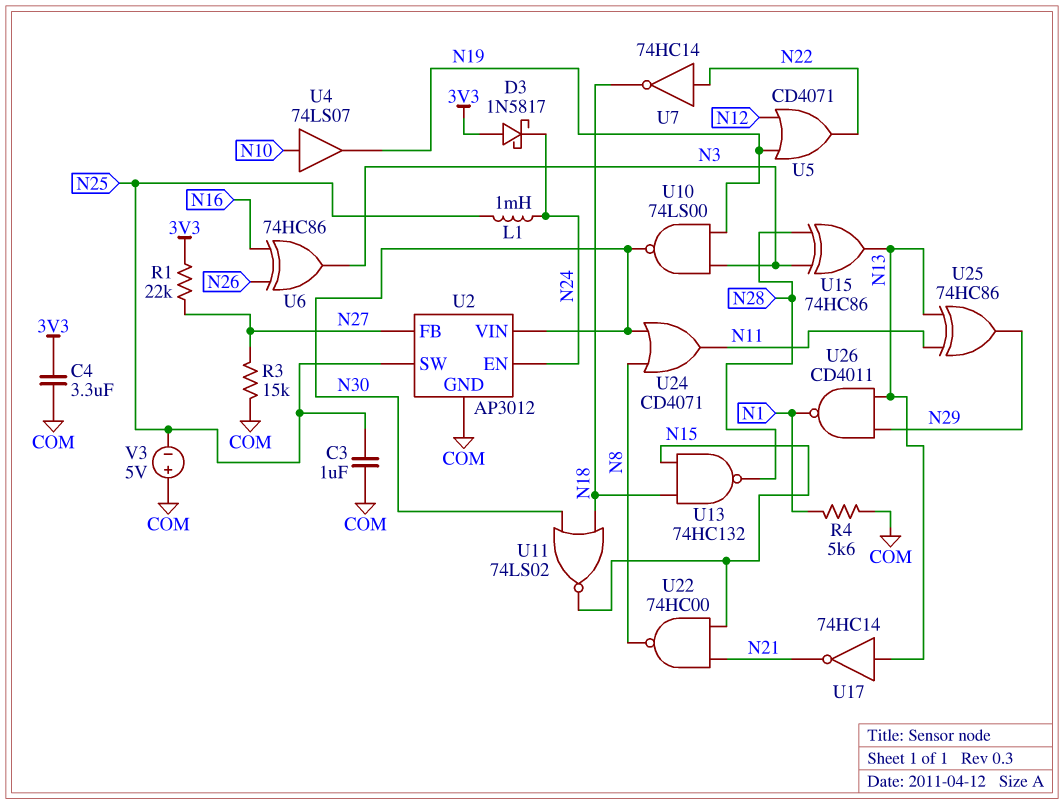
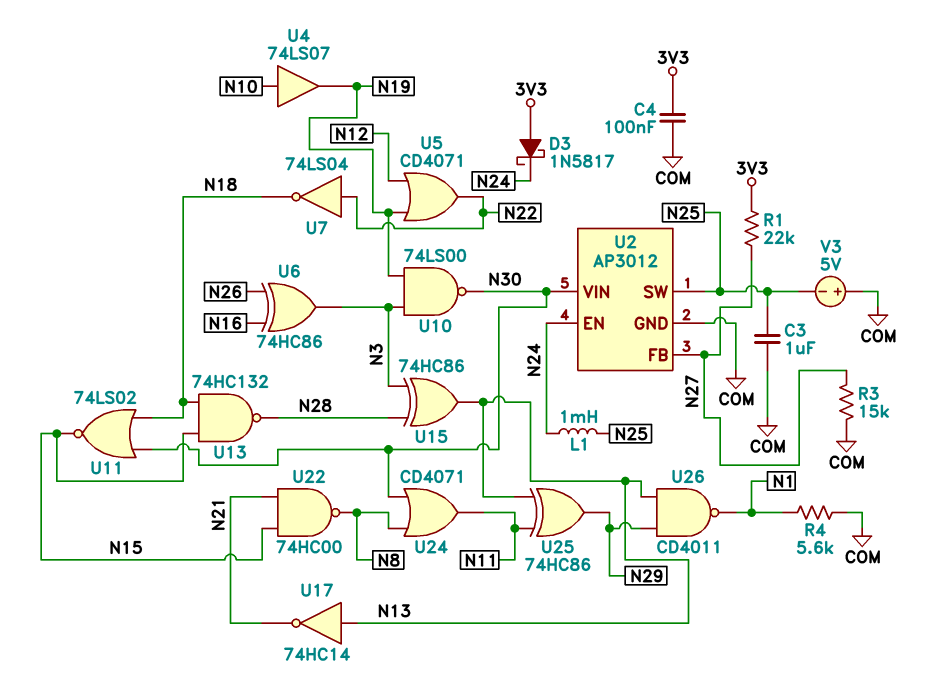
C4: 3.3uF (3V3, COM) -> 100nF (3V3, COM)
U7: NOT 74HC14 (in N22, out N18) -> NOT 74LS04 (in N22, out N18)

